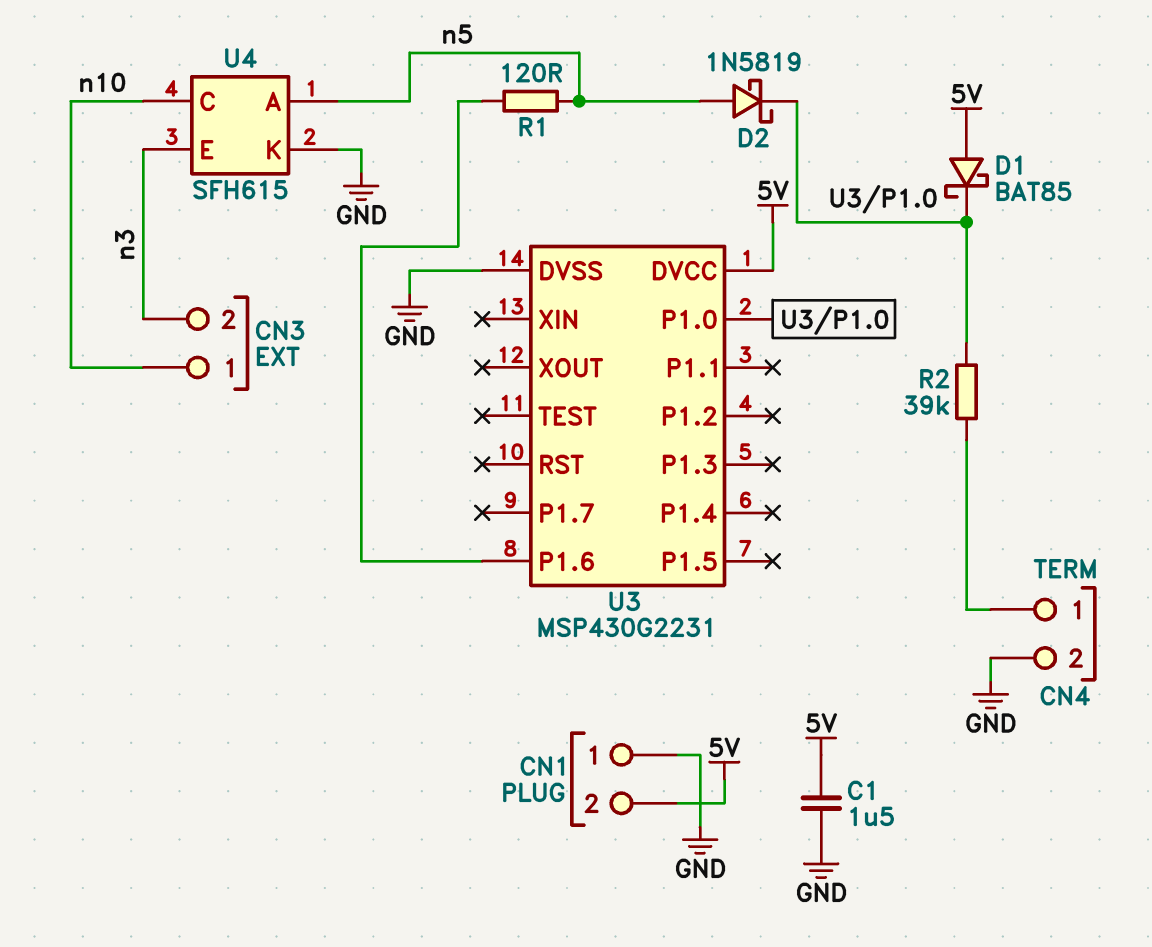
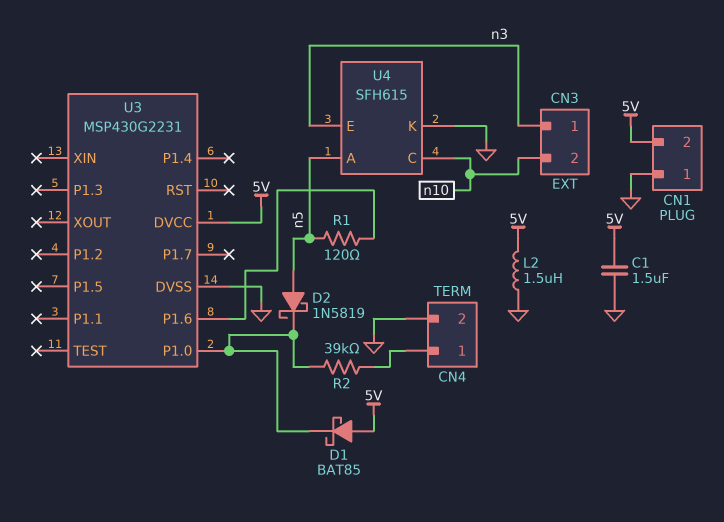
CN3 pin 1: n10 -> n3
CN3 pin 2: n3 -> n10
L2: none -> 1.5uH (5V, GND)

